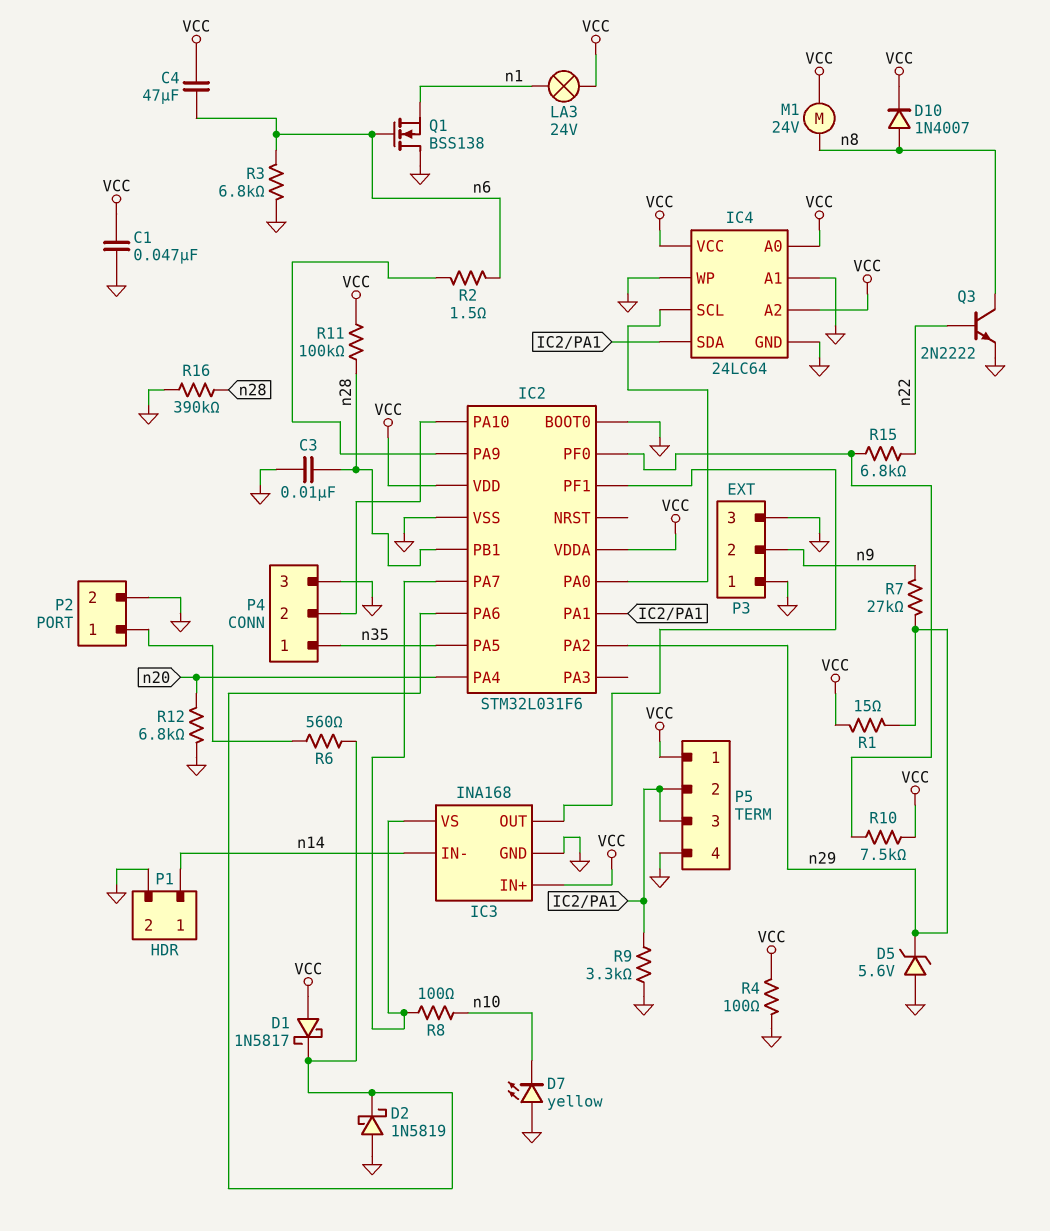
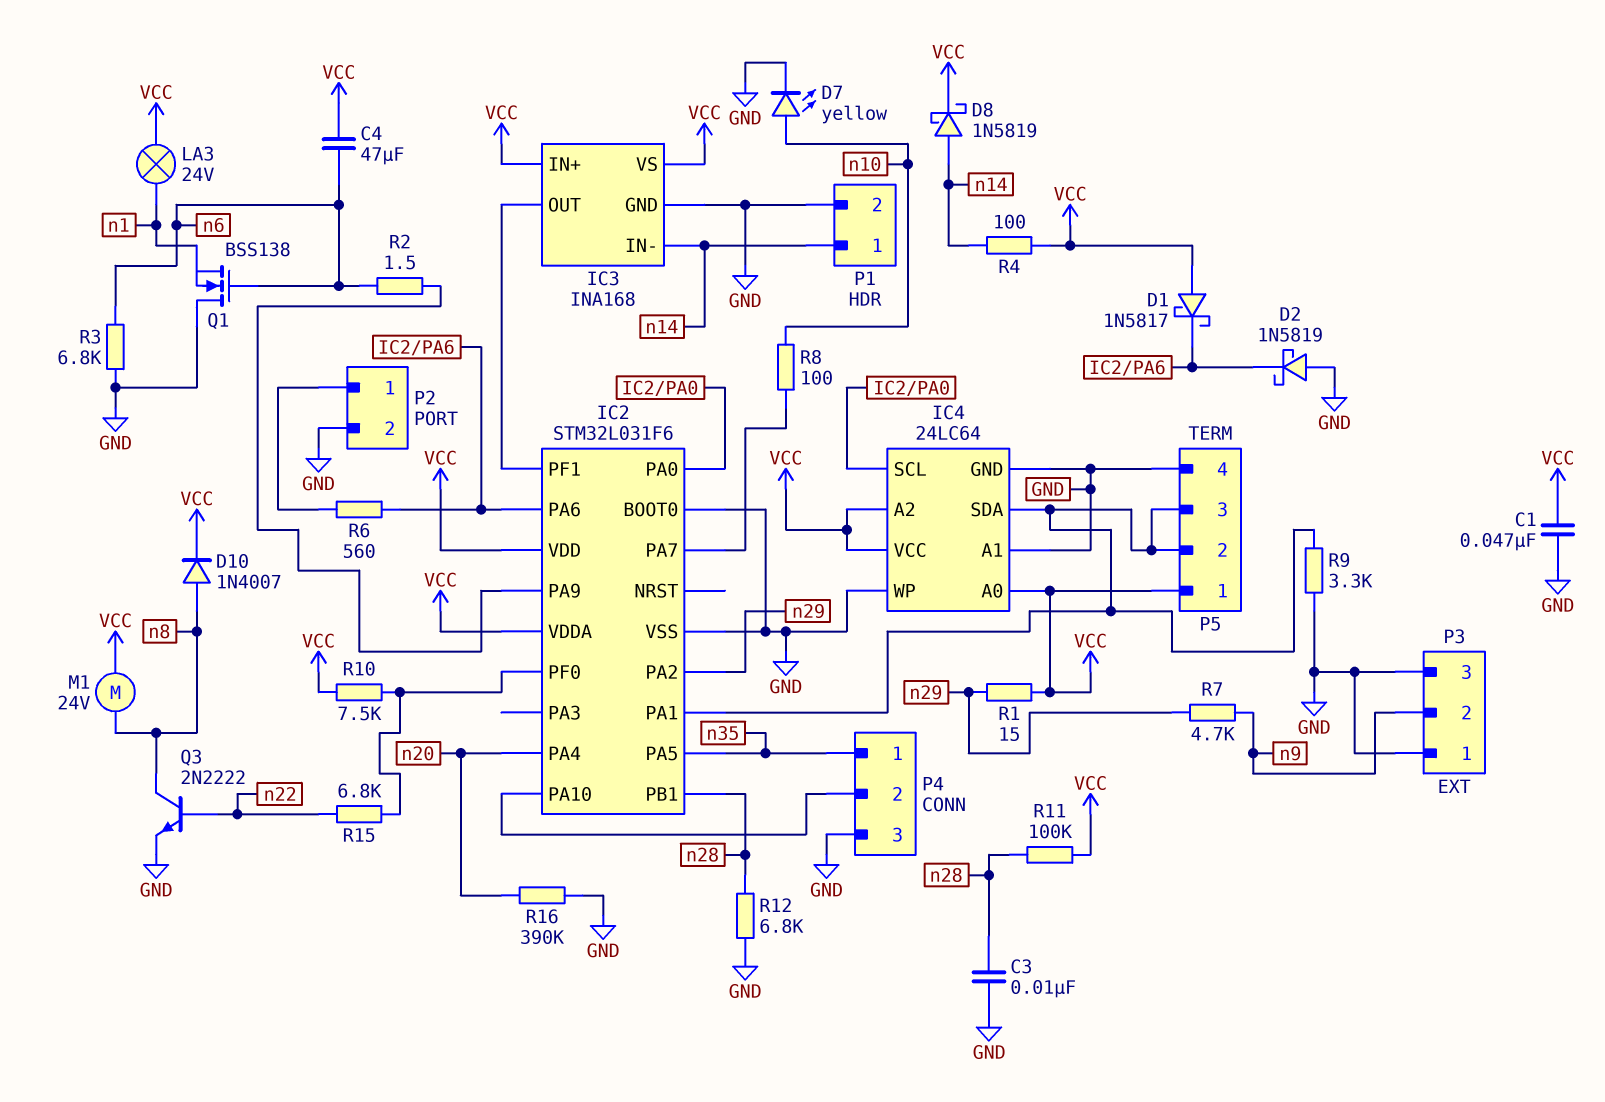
D5: zener 5.6V (A GND, K n29) -> none
D7: LED yellow (A GND, K n10) -> LED yellow (A n10, K GND)
D8: none -> schottky 1N5819 (A n14, K VCC)
IC3 pin VS: IC2/PA7 -> VCC
R4: 100 (GND, VCC) -> 100 (VCC, n14)
R7: 27k (n9, n29) -> 4.7k (n9, n29)
R12: 6.8k (GND, n20) -> 6.8k (GND, n28)
R16: 390k (GND, n28) -> 390k (GND, n20)

